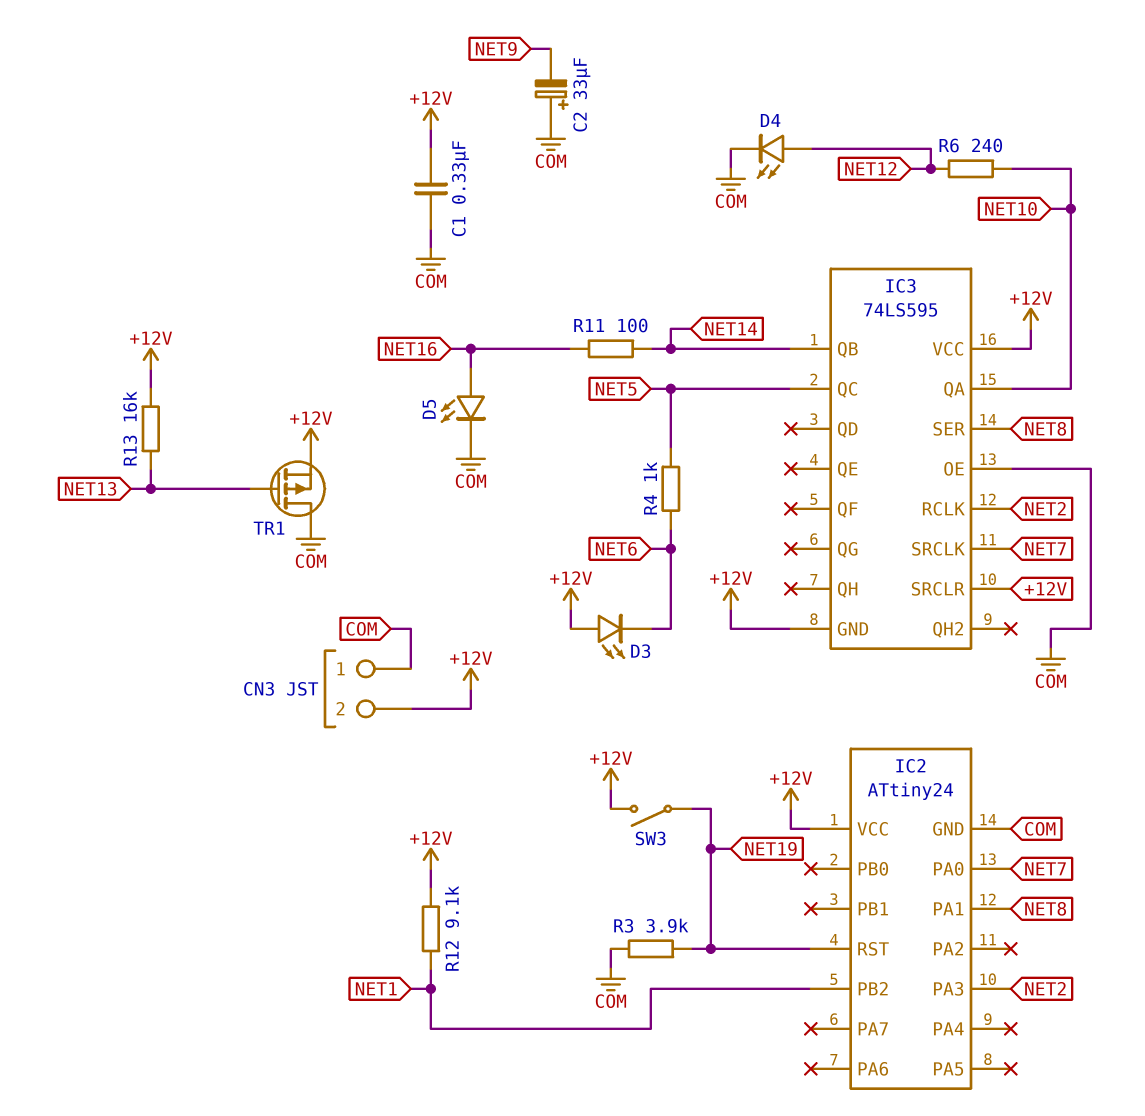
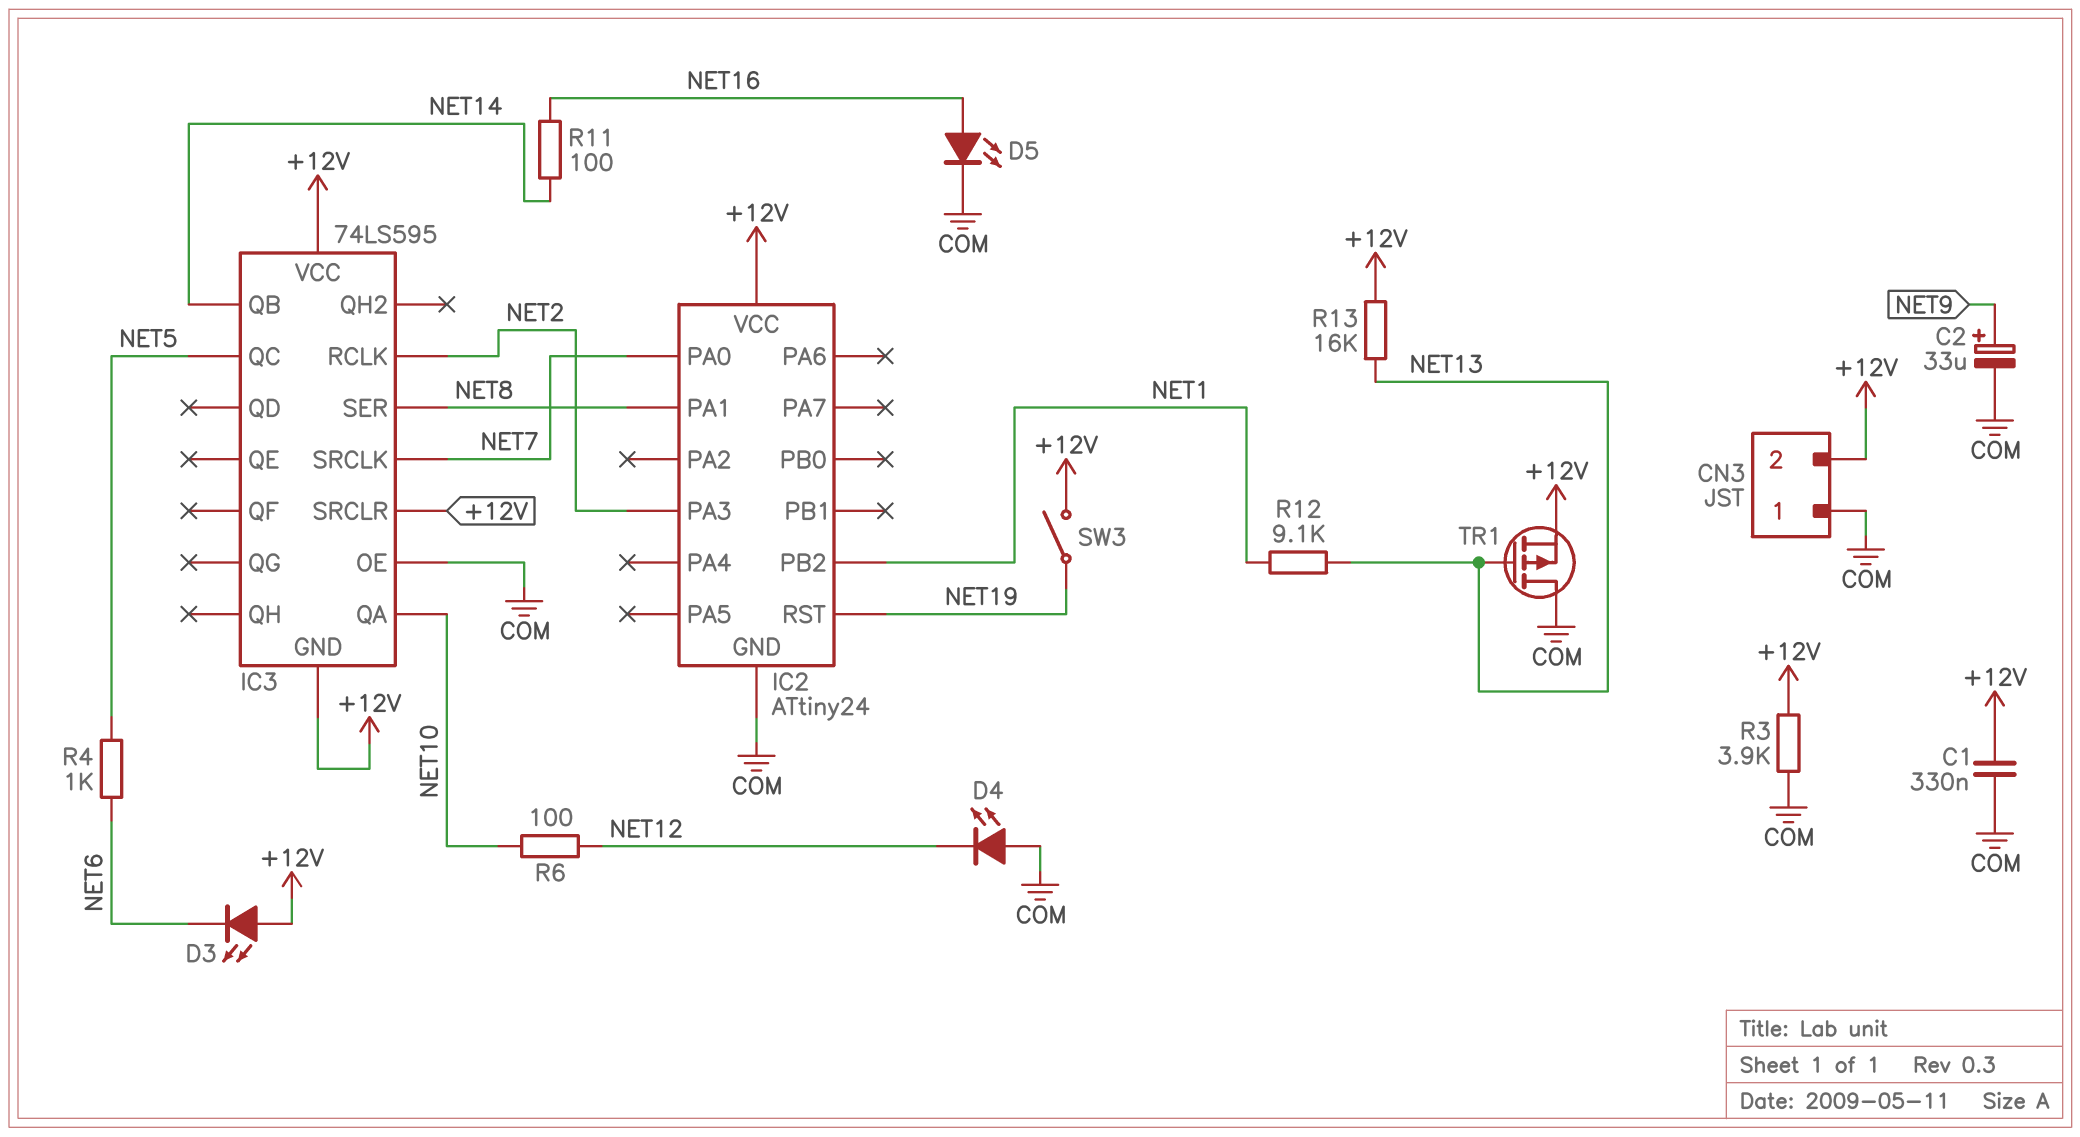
C2: 33uF (plus COM, minus NET9) -> 33uF (plus NET9, minus COM)
D4: LED (A NET12, K COM) -> LED (A COM, K NET12)
R3: 3.9k (COM, NET19) -> 3.9k (+12V, COM)
R6: 240 (NET10, NET12) -> 100 (NET10, NET12)
R12: 9.1k (+12V, NET1) -> 9.1k (NET1, NET13)

